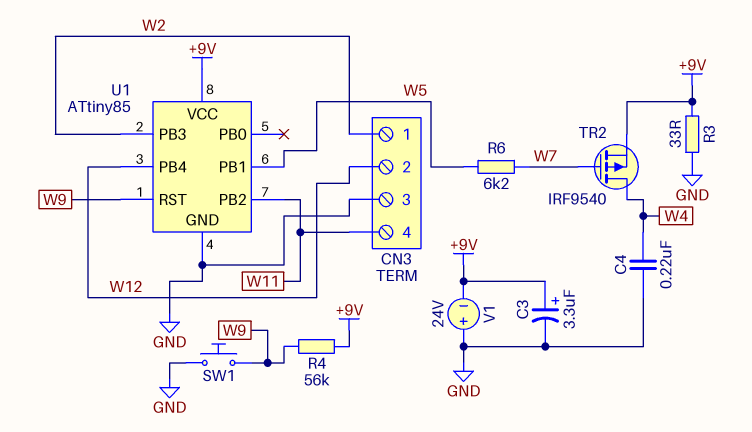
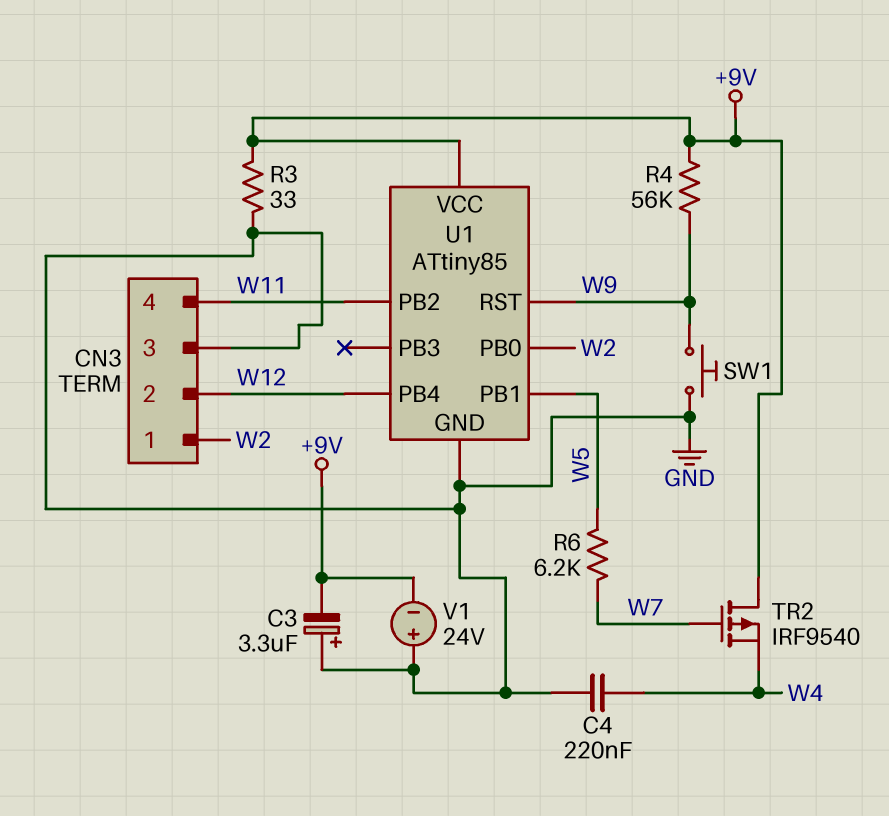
C3: 3.3uF (plus +9V, minus GND) -> 3.3uF (plus GND, minus +9V)
TR2: PMOS IRF9540 (G W7, D W4, S +9V) -> PMOS IRF9540 (G W7, D +9V, S W4)
U1 pin PB0: none -> W2
U1 pin PB3: W2 -> none

